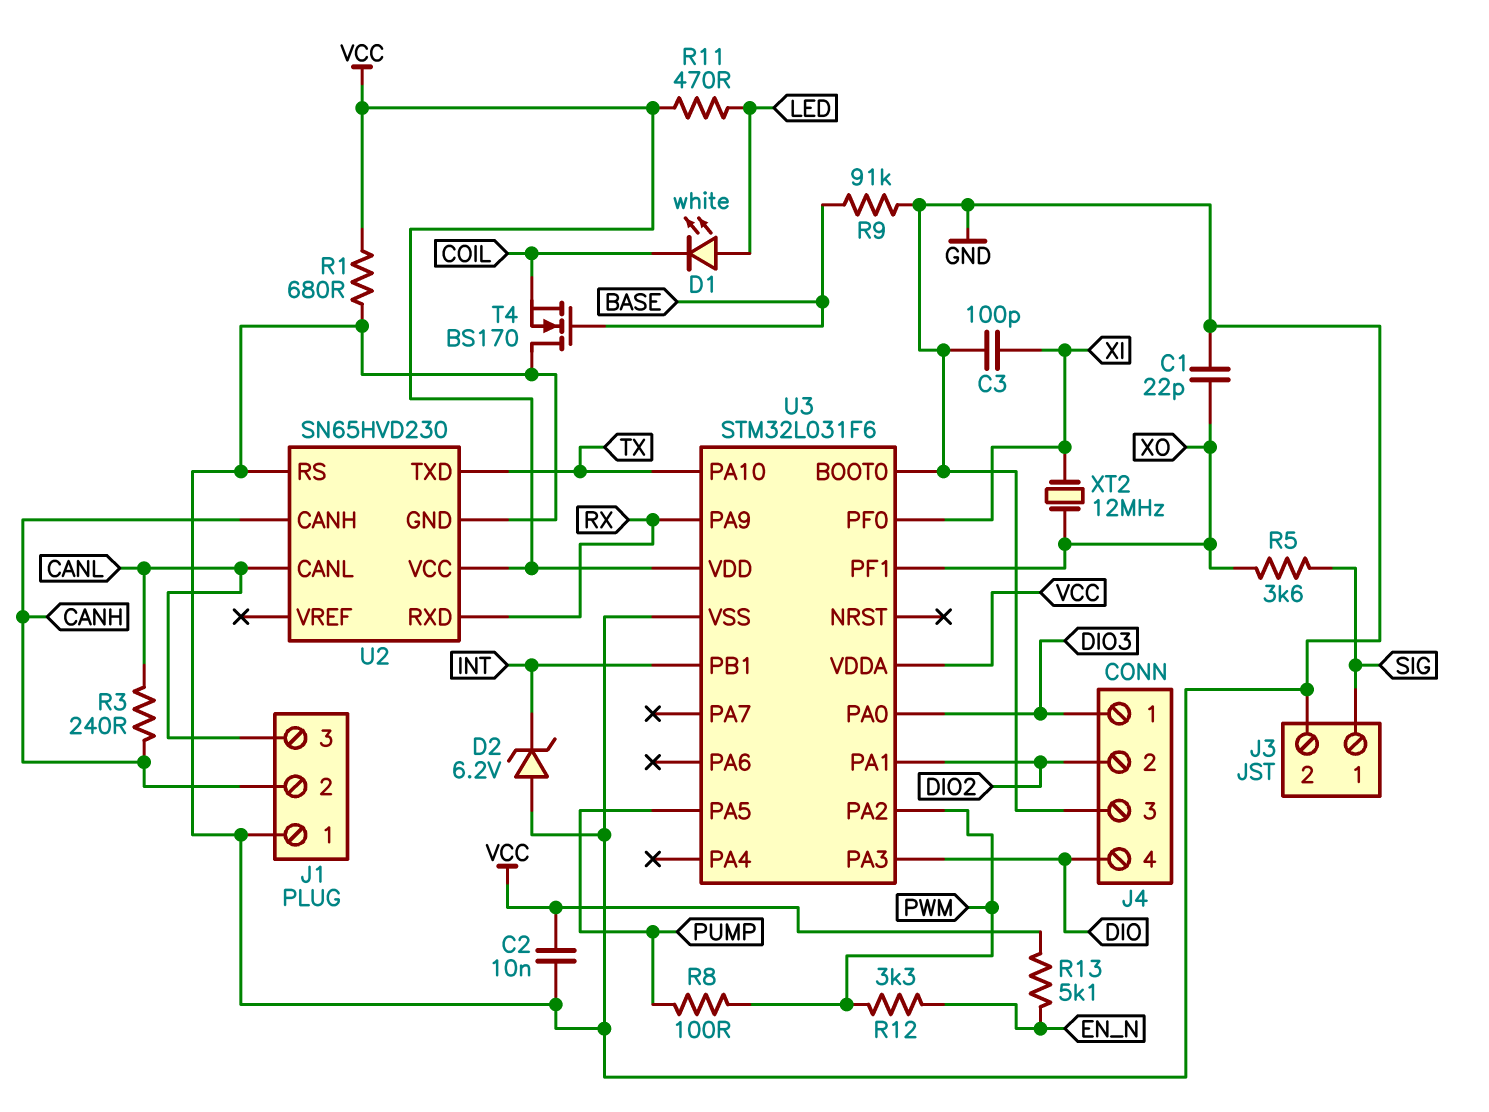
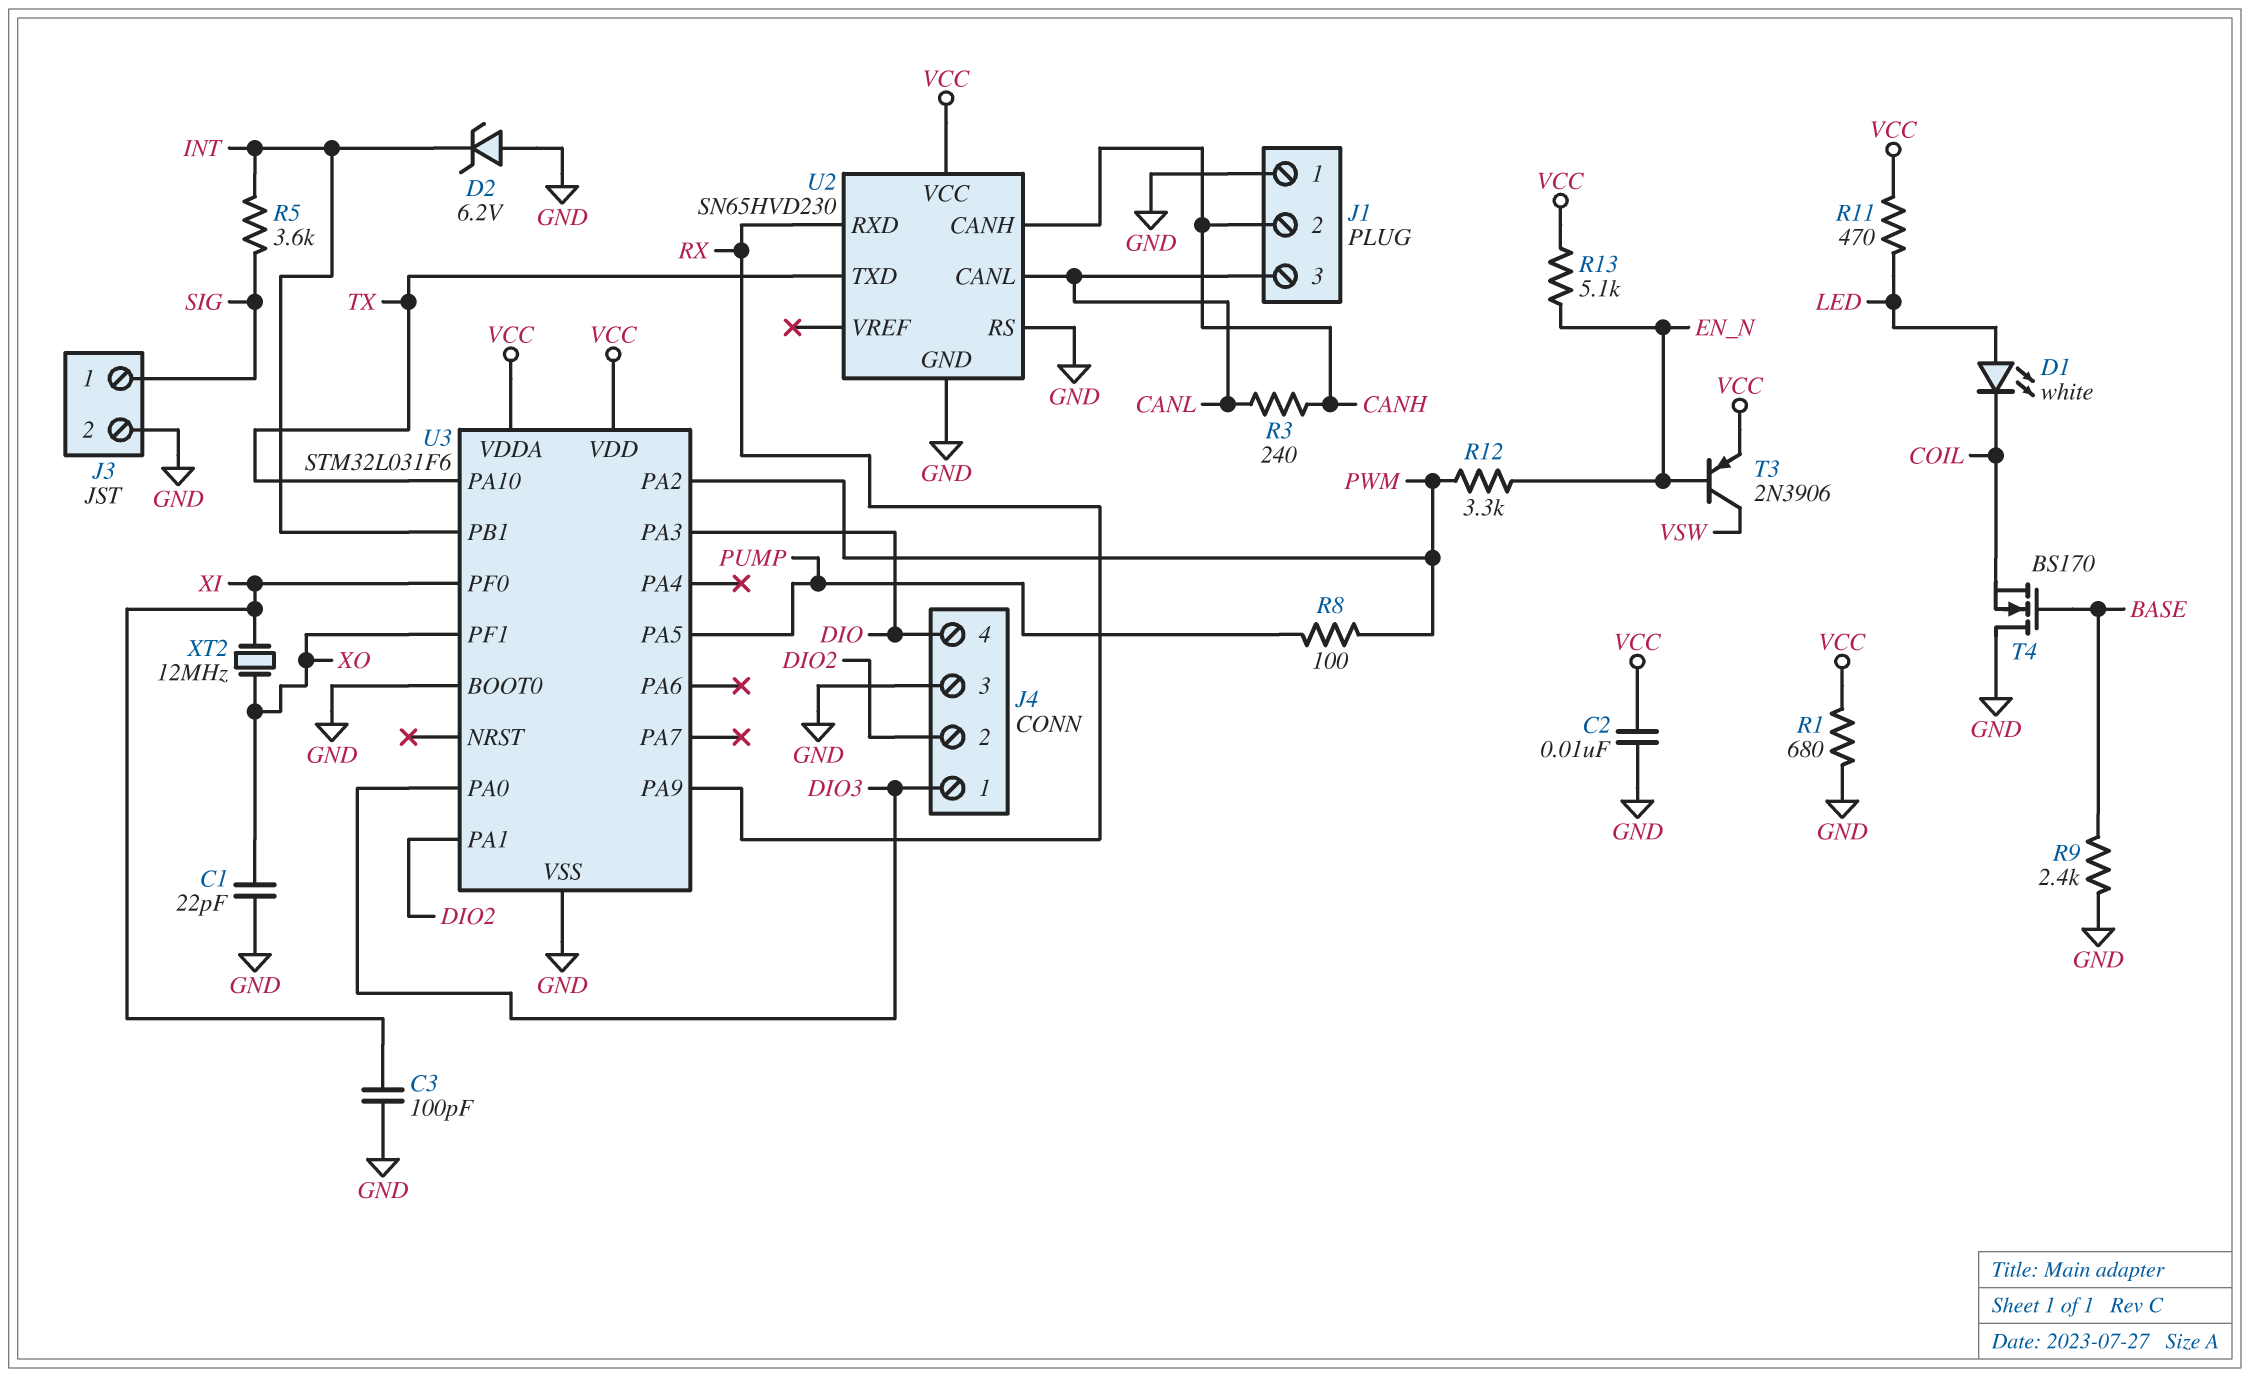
R5: 3.6k (SIG, XO) -> 3.6k (INT, SIG)
R9: 91k (BASE, GND) -> 2.4k (BASE, GND)
T3: none -> PNP 2N3906 (B EN_N, C VSW, E VCC)

